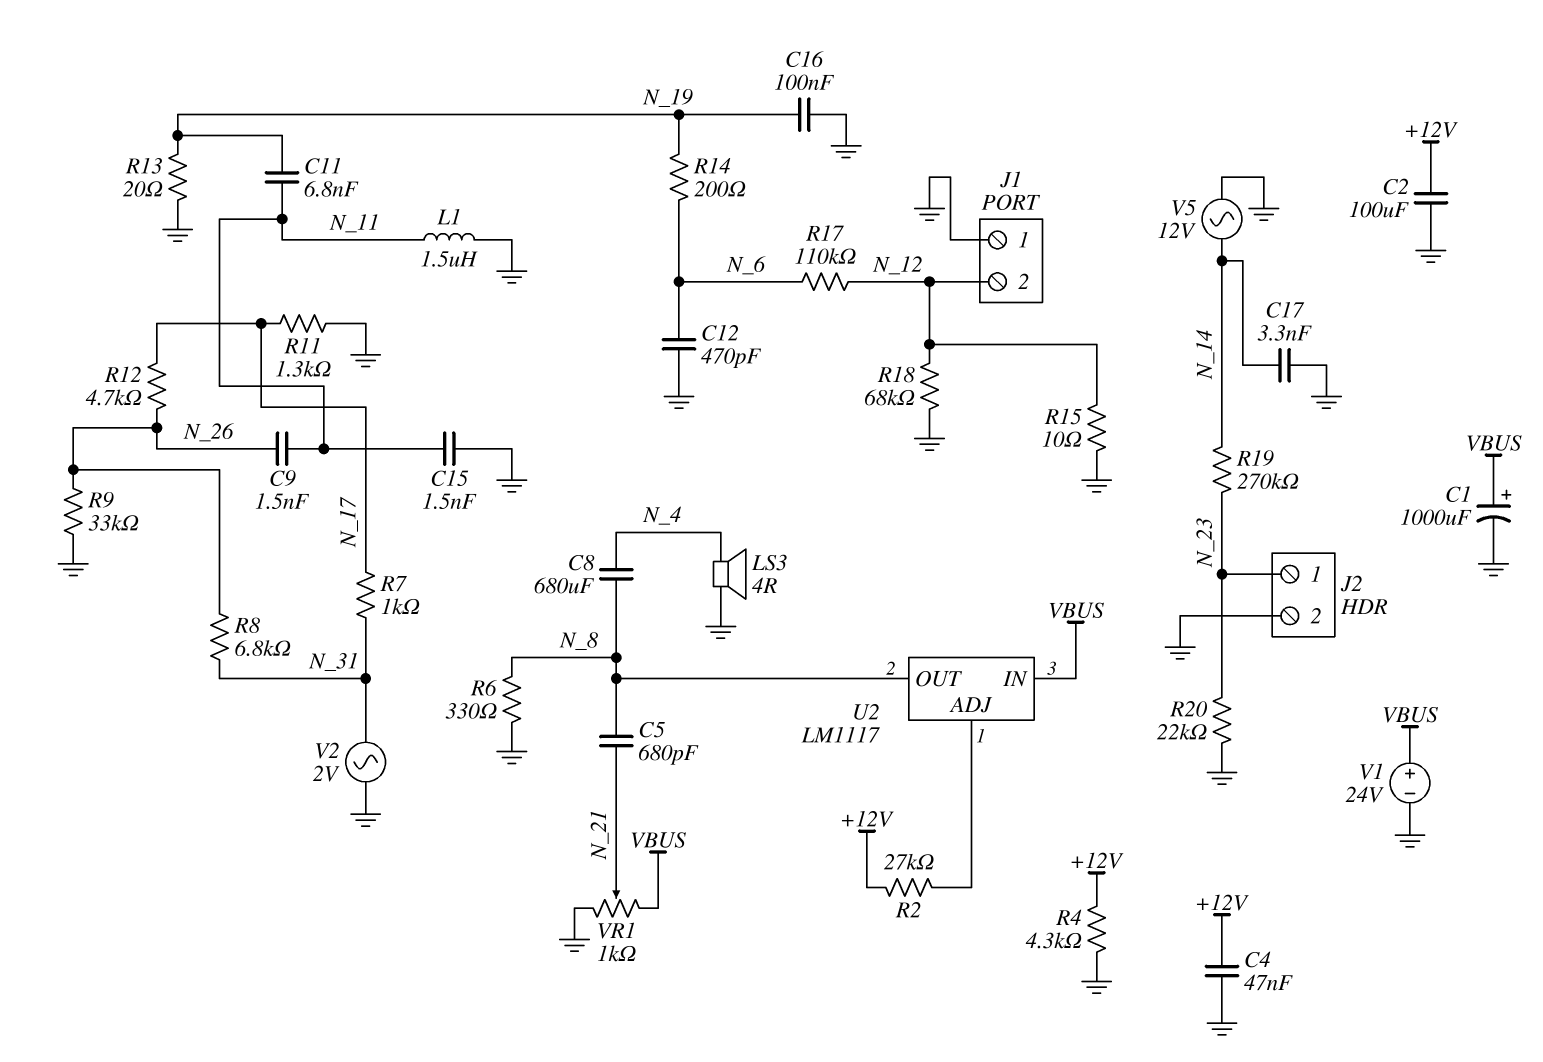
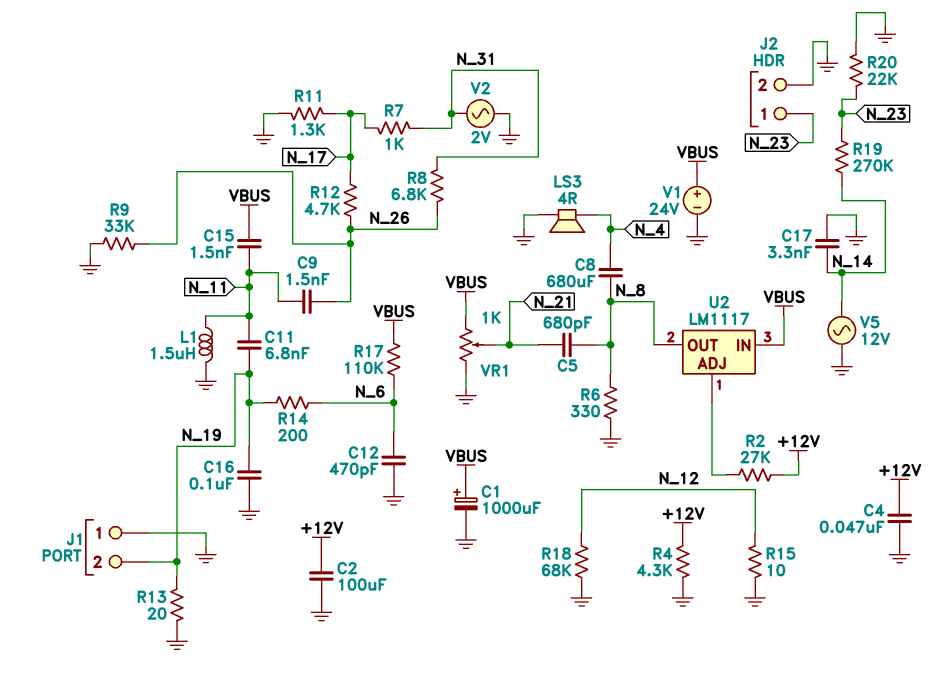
C15: 1.5nF (GND, N_11) -> 1.5nF (N_11, VBUS)
J1 pin 2: N_12 -> N_19
R17: 110k (N_6, N_12) -> 110k (N_6, VBUS)

